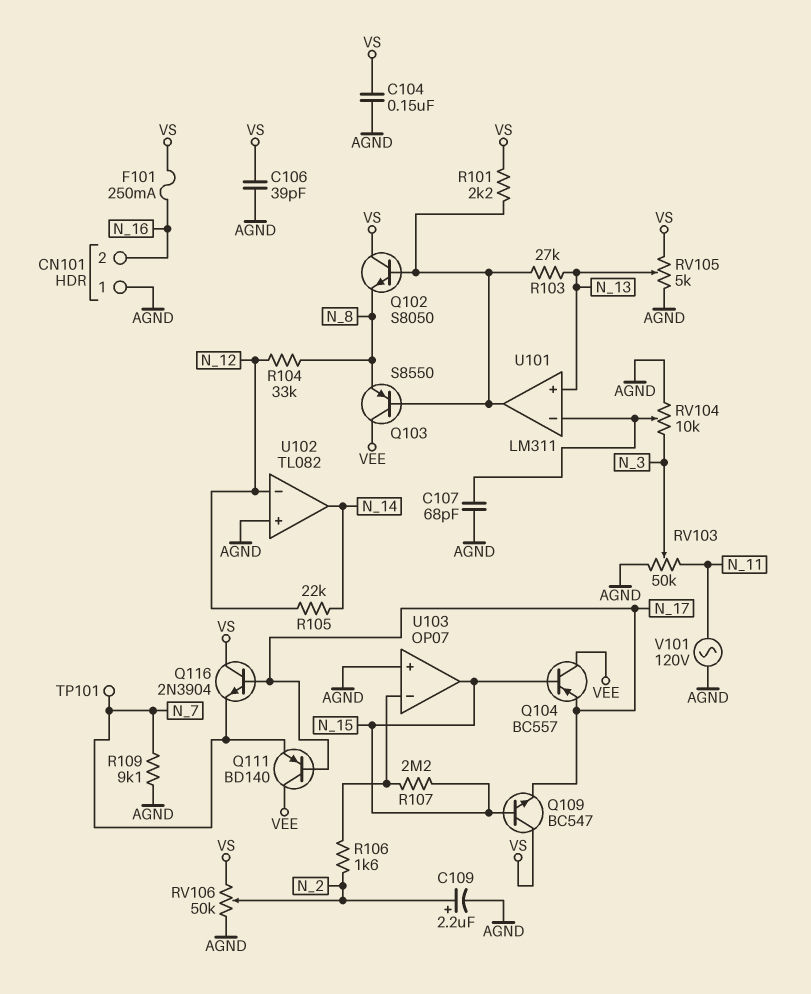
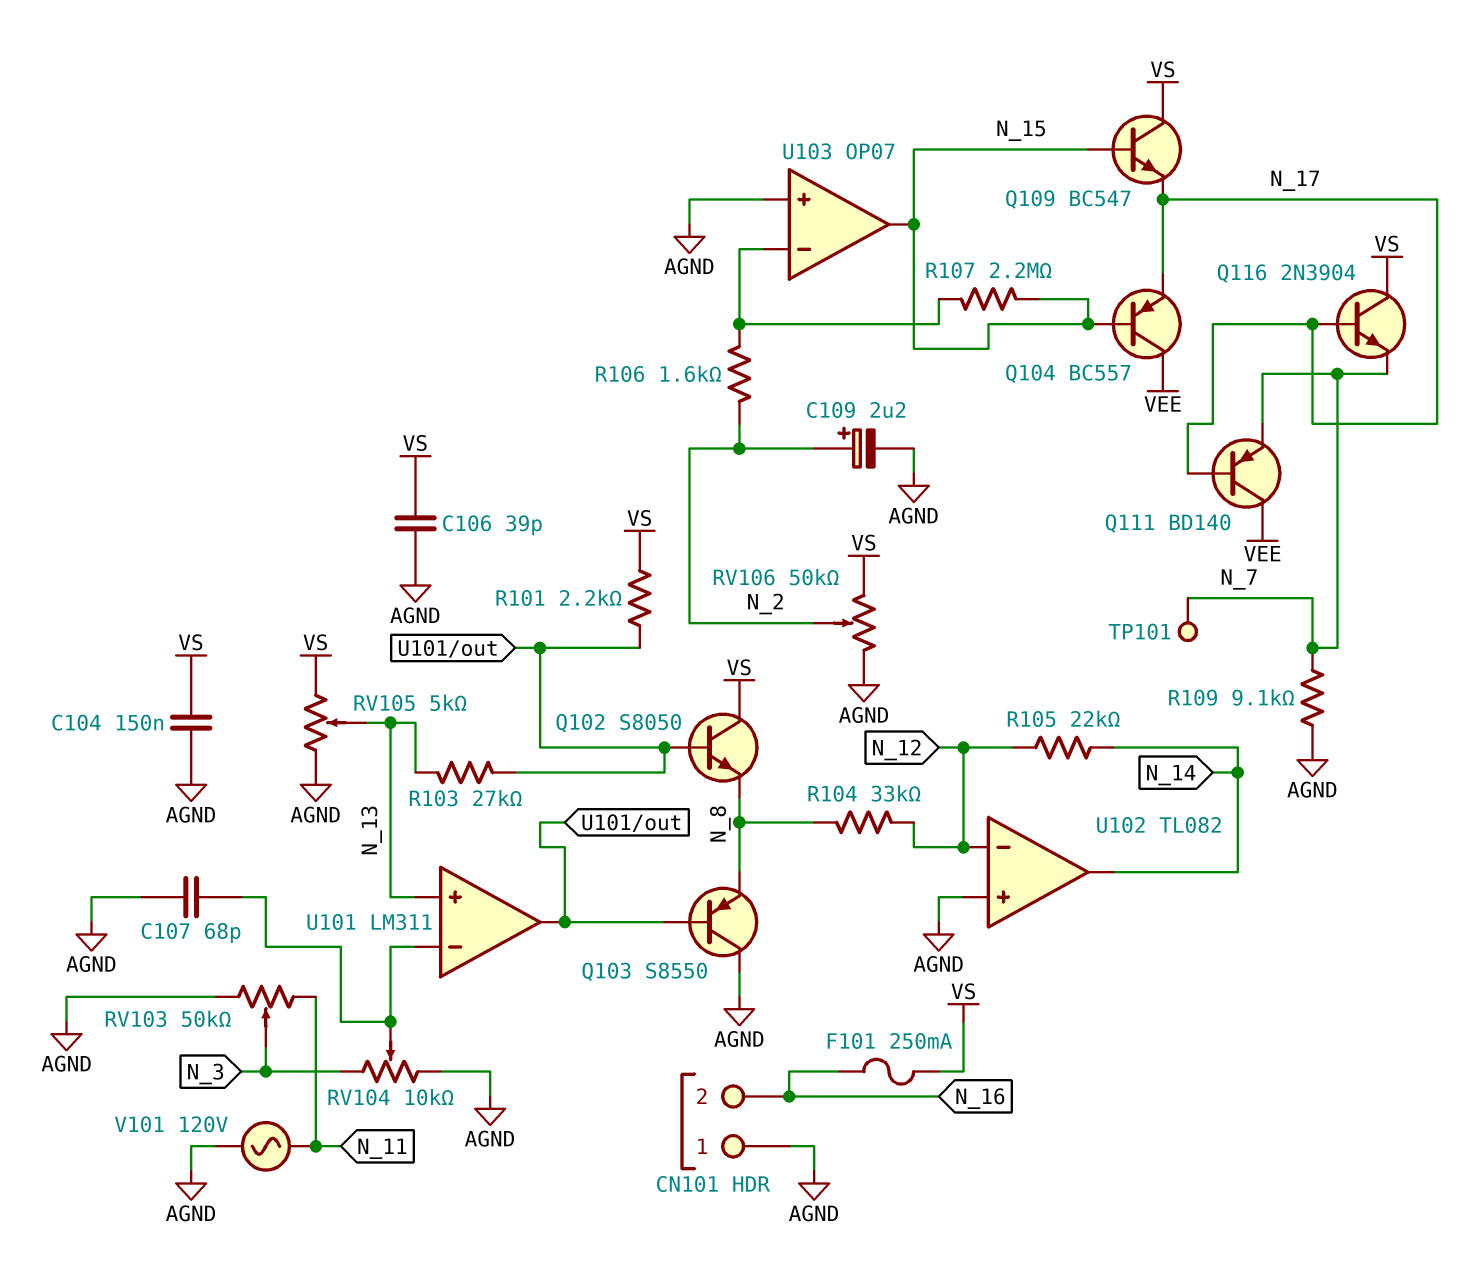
Q103: PNP S8550 (B U101/out, C VEE, E N_8) -> PNP S8550 (B U101/out, C AGND, E N_8)

